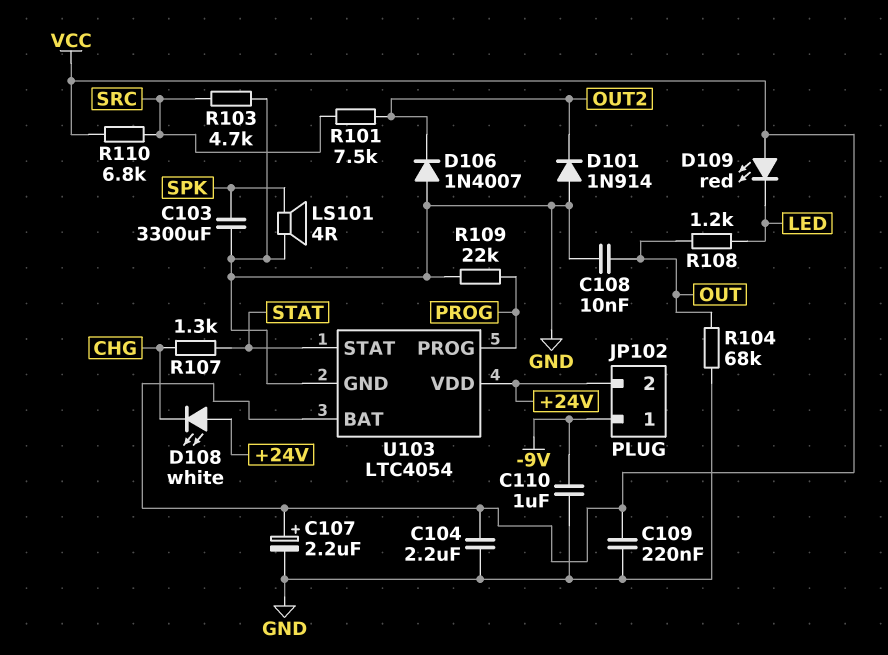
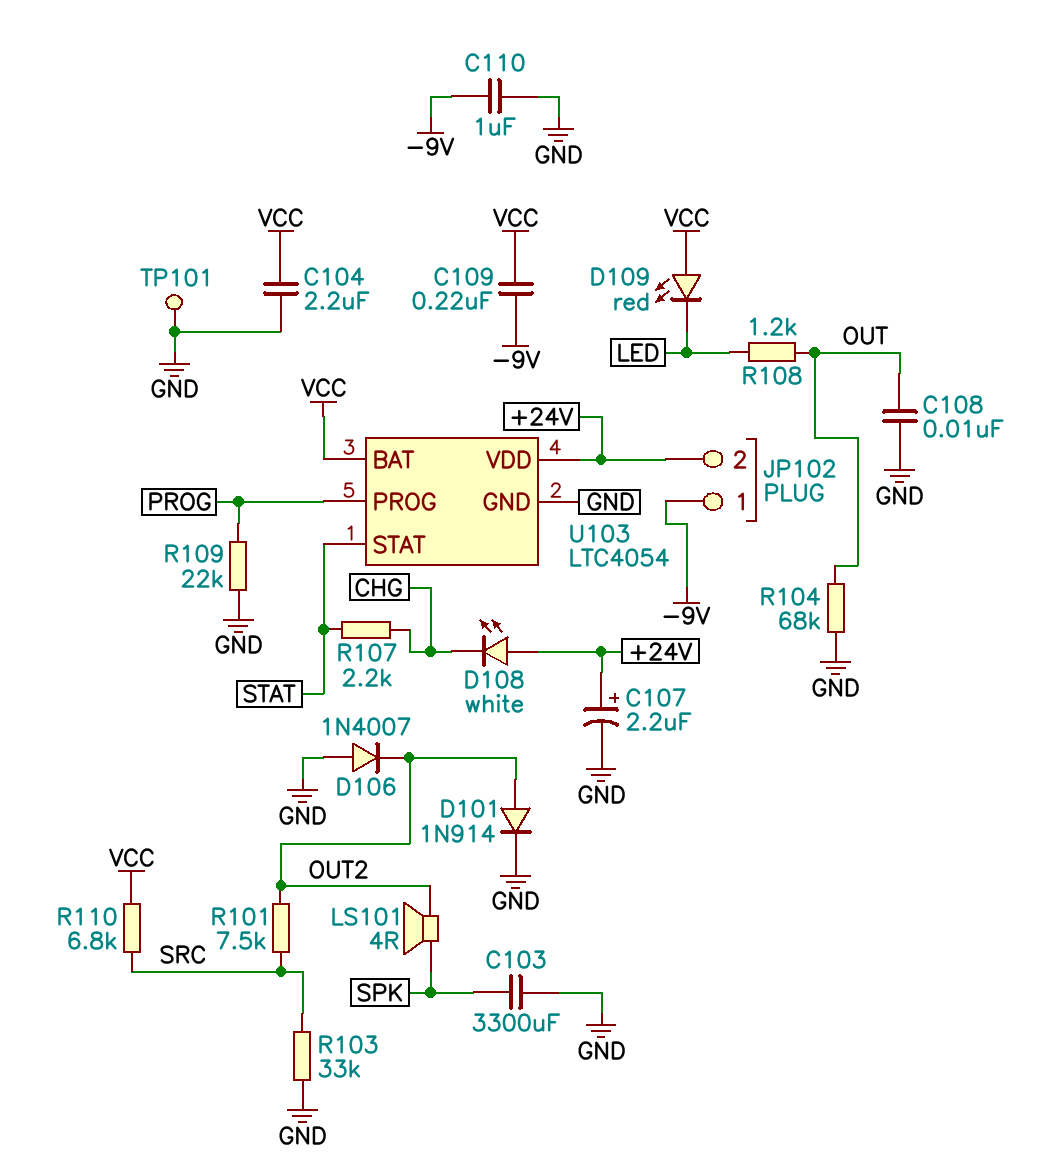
C107: 2.2uF (plus VCC, minus GND) -> 2.2uF (plus +24V, minus GND)
C109: 220nF (GND, VCC) -> 220nF (-9V, VCC)
D101: diode 1N914 (A GND, K OUT2) -> diode 1N914 (A OUT2, K GND)
LS101: speaker 4R (GND, SPK) -> speaker 4R (OUT2, SPK)
R103: 4.7k (GND, SRC) -> 33k (GND, SRC)
R107: 1.3k (CHG, STAT) -> 2.2k (CHG, STAT)
TP101: none -> test point (GND)

